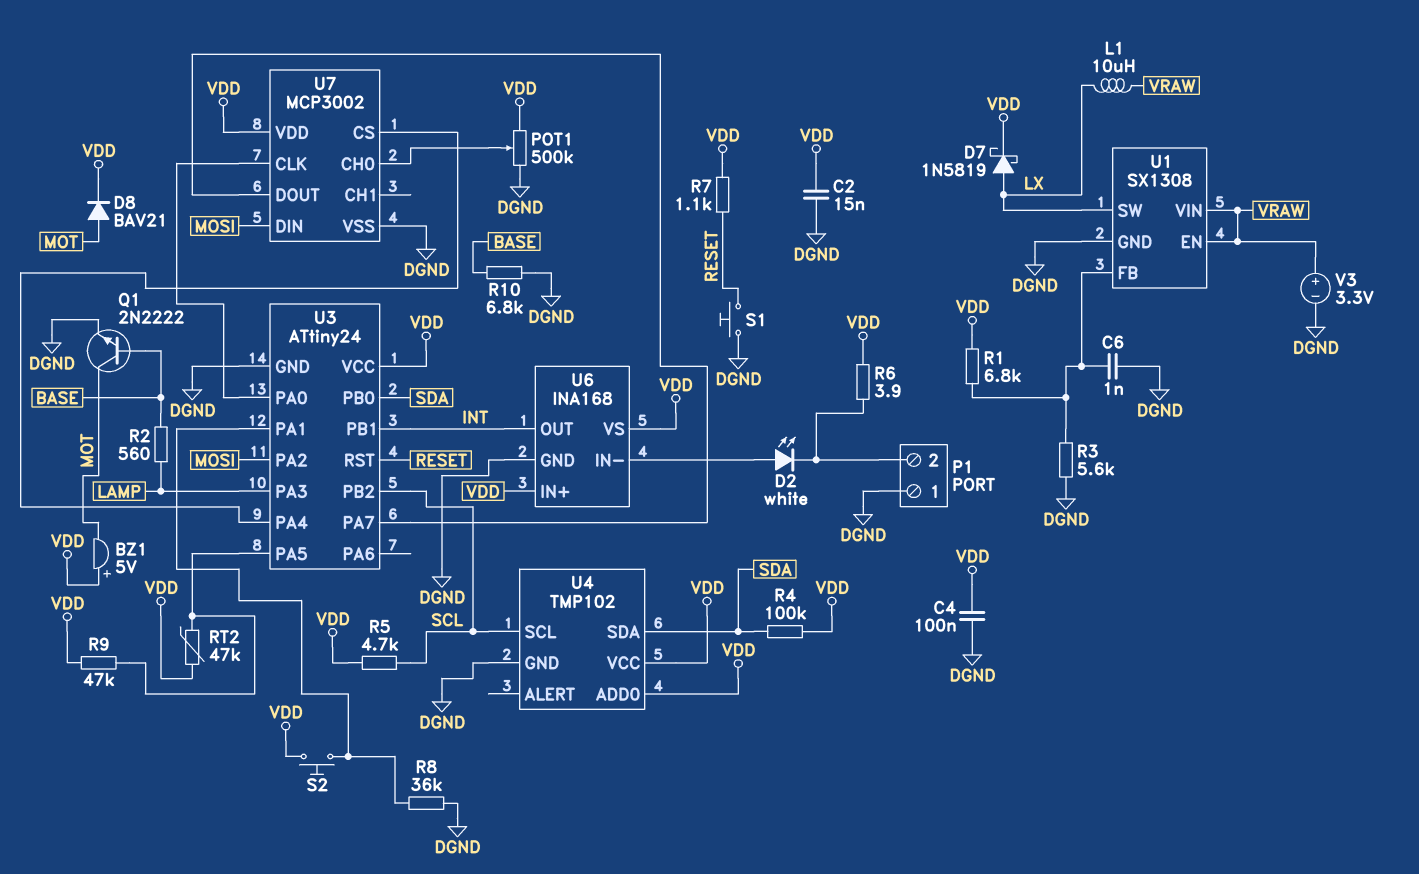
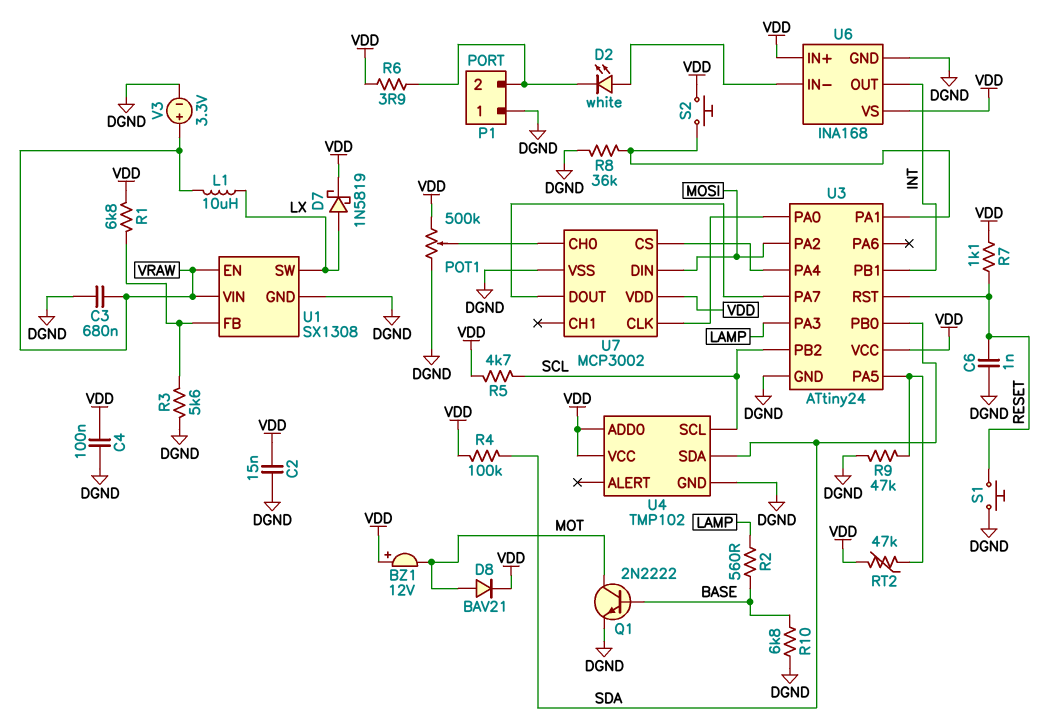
BZ1: buzzer 5V (plus VDD, minus MOT) -> buzzer 12V (plus VDD, minus MOT)
C3: none -> 680nF (DGND, VRAW)
C6: 1nF (DGND, U1/FB) -> 1nF (DGND, RESET)
R9: 47k (U3/PA5, VDD) -> 47k (DGND, U3/PA5)

